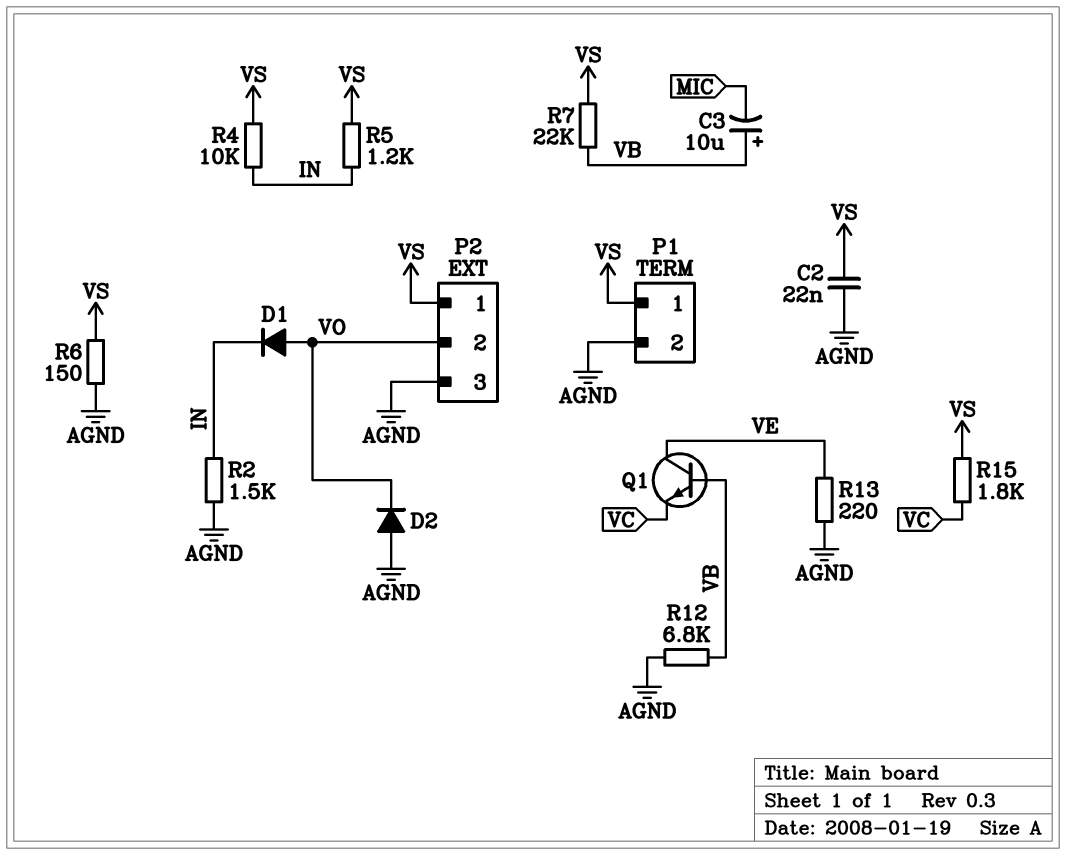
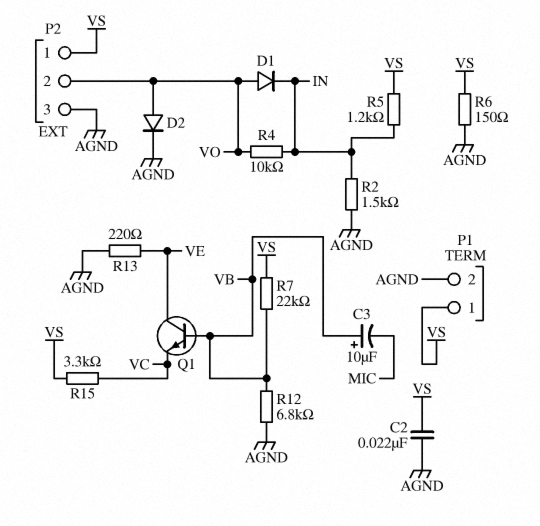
D2: diode (A AGND, K VO) -> diode (A VO, K AGND)
R4: 10k (IN, VS) -> 10k (IN, VO)
R15: 1.8k (VC, VS) -> 3.3k (VC, VS)

